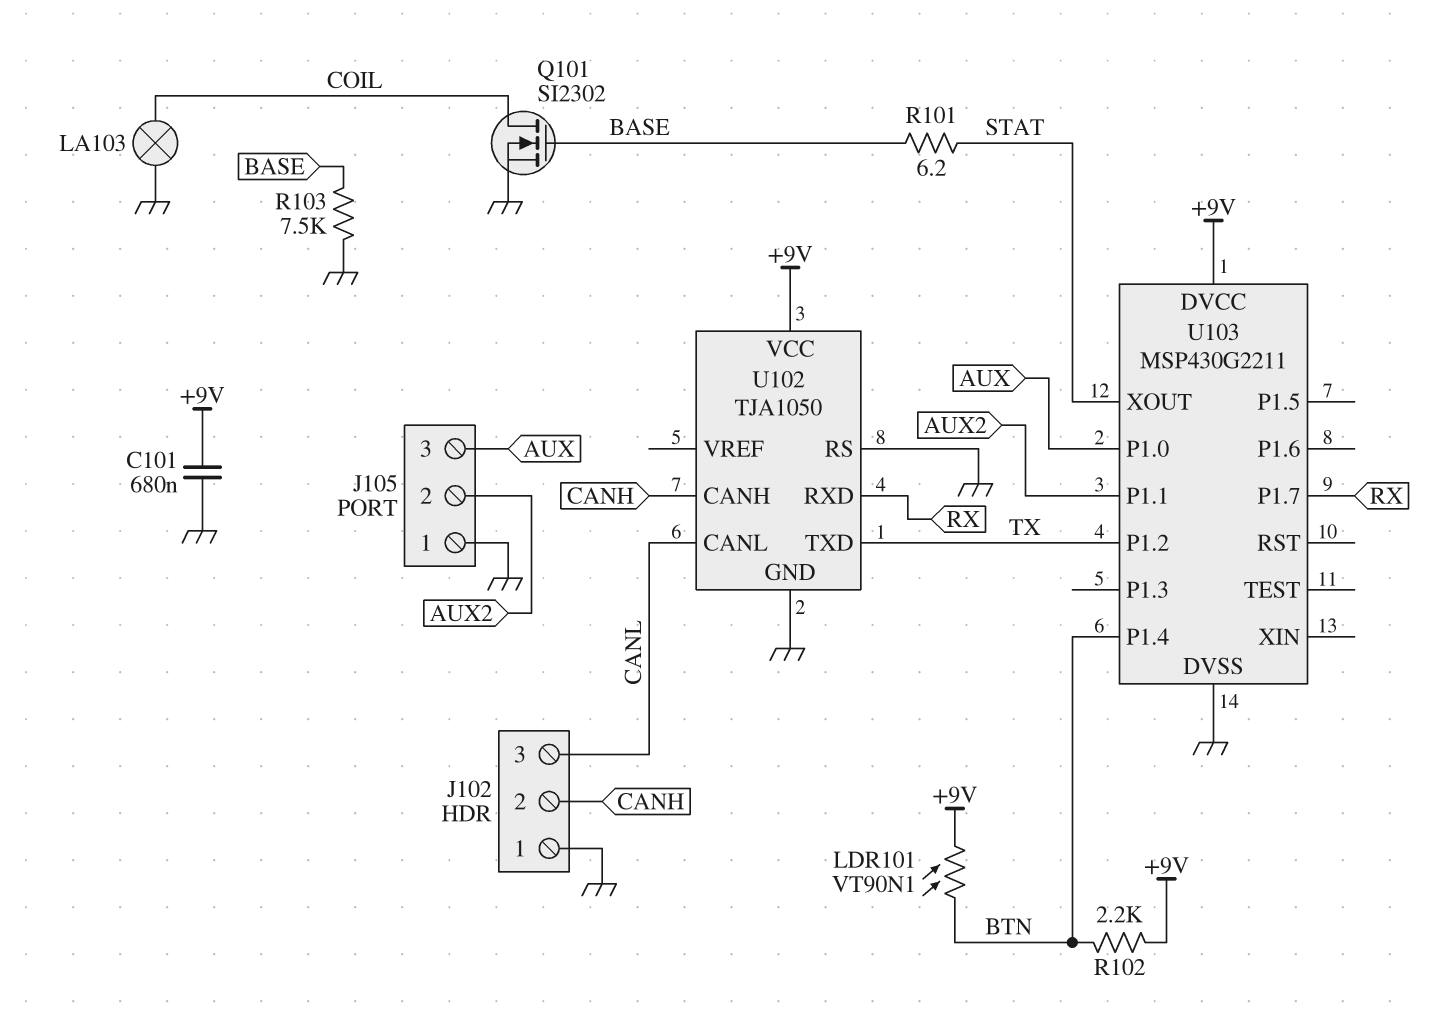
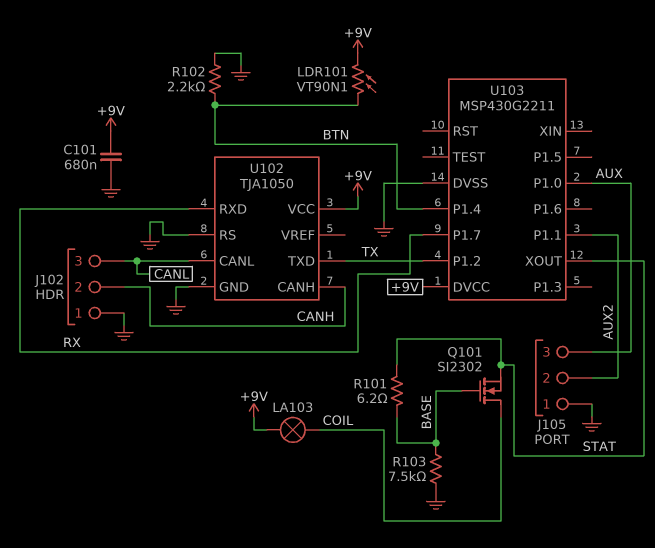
LA103: lamp (COIL, GND) -> lamp (+9V, COIL)
Q101: NMOS SI2302 (G BASE, D COIL, S GND) -> NMOS SI2302 (G BASE, D COIL, S STAT)
R102: 2.2k (+9V, BTN) -> 2.2k (BTN, GND)

